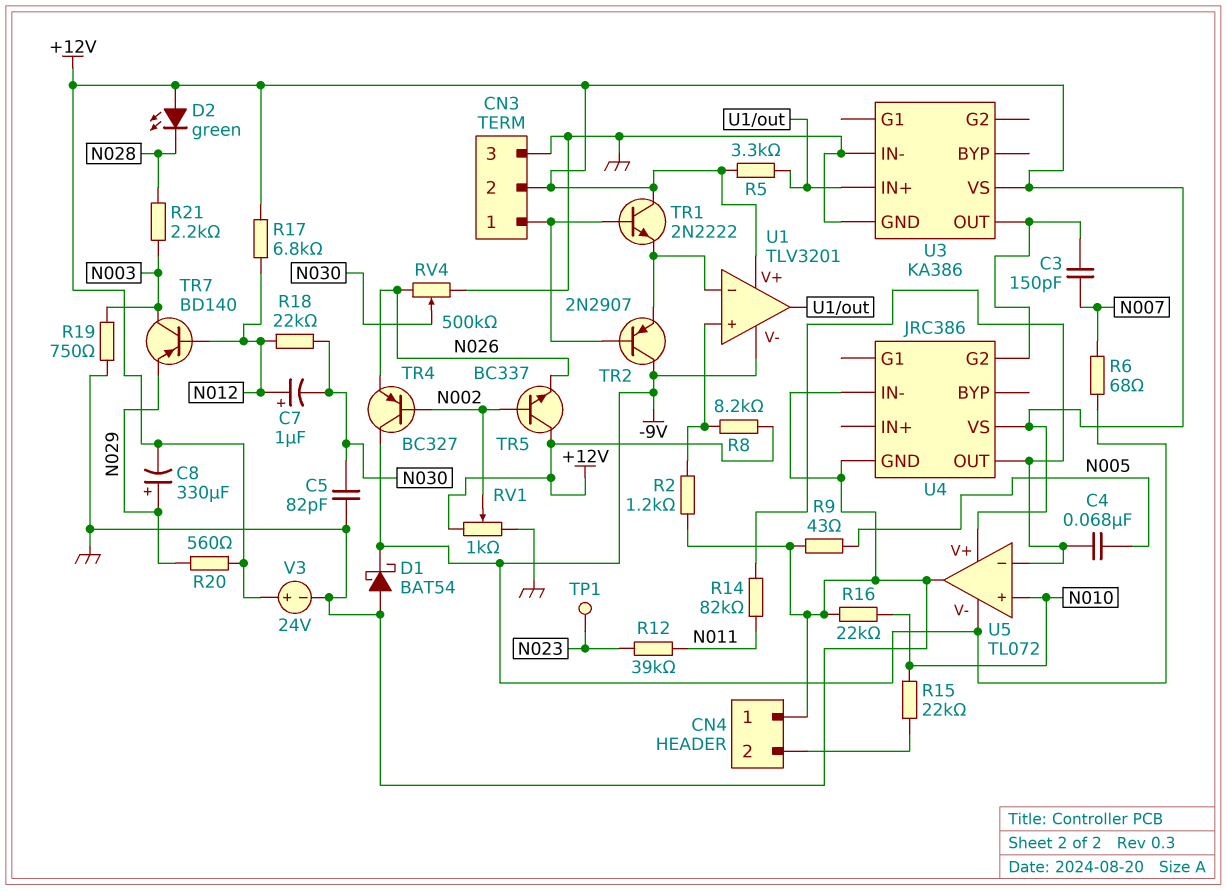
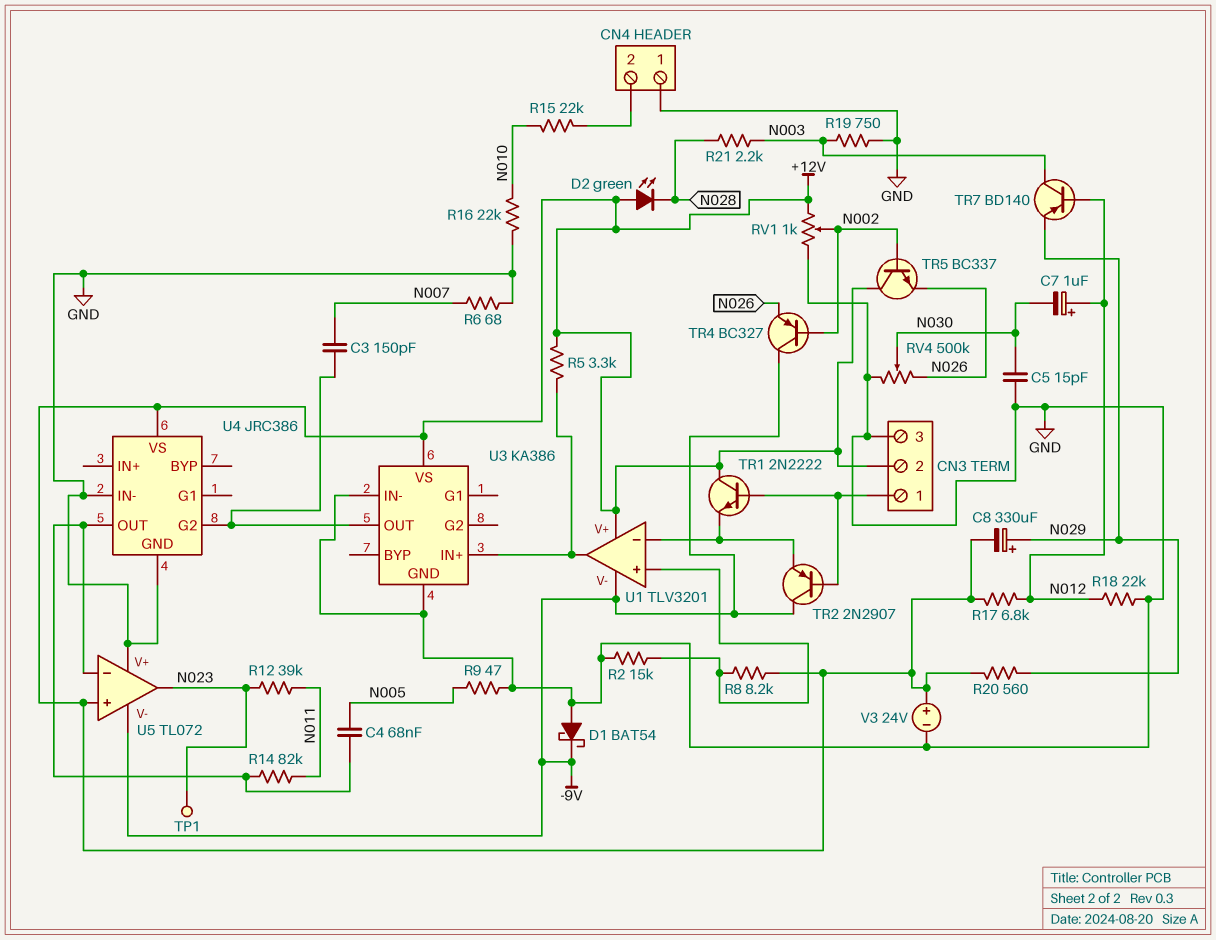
C5: 82pF (GND, N030) -> 15pF (GND, N030)
R2: 1.2k (GND, U1/in+) -> 15k (GND, U1/in+)
R6: 68 (-9V, N007) -> 68 (GND, N007)
R9: 43 (GND, N005) -> 47 (GND, N005)
R18: 22k (N012, N030) -> 22k (GND, N012)
U5 pin V+: +12V -> GND
U5 pin in+: N010 -> +12V
U5 pin out: GND -> N023

